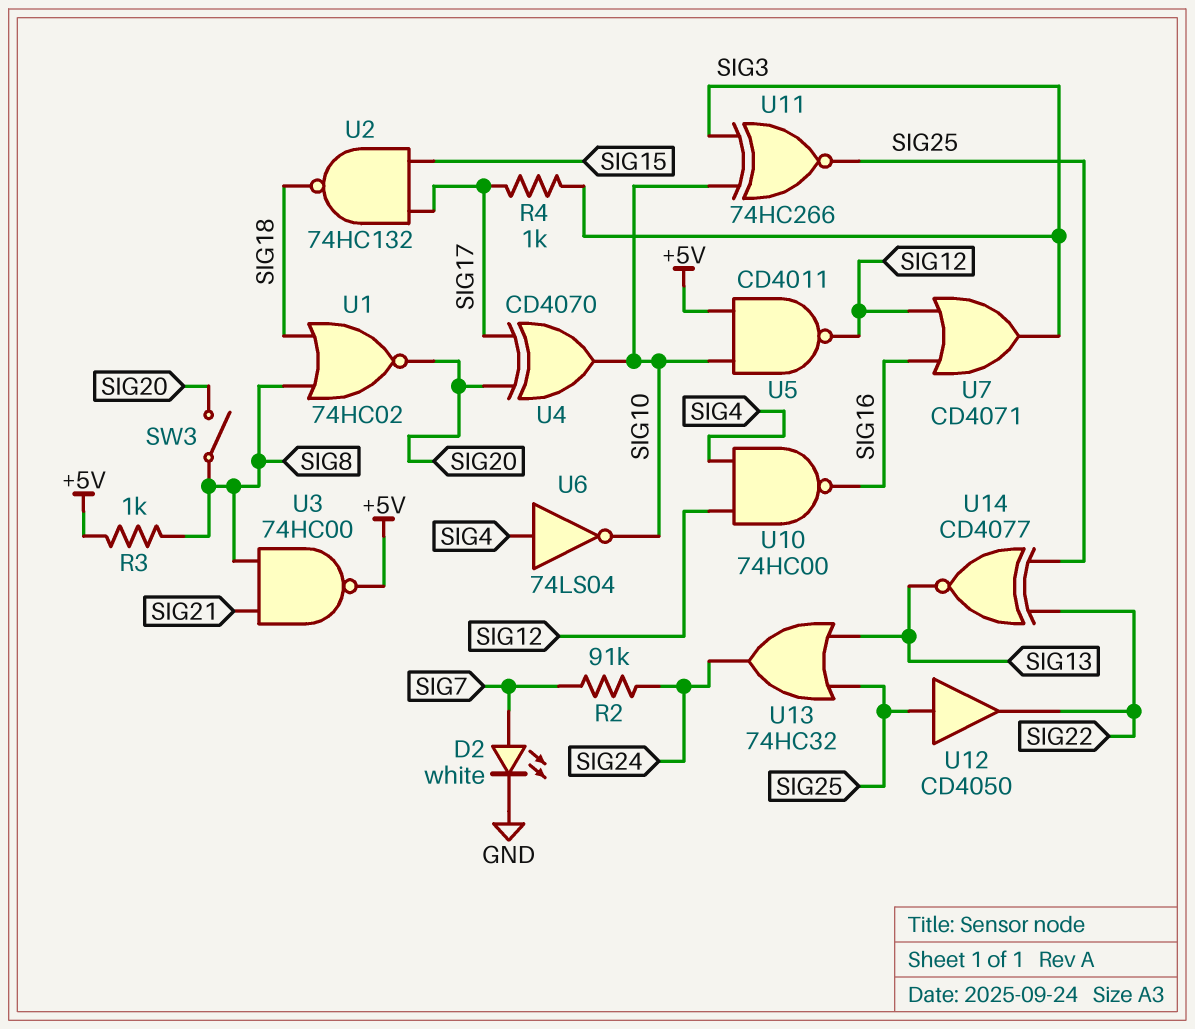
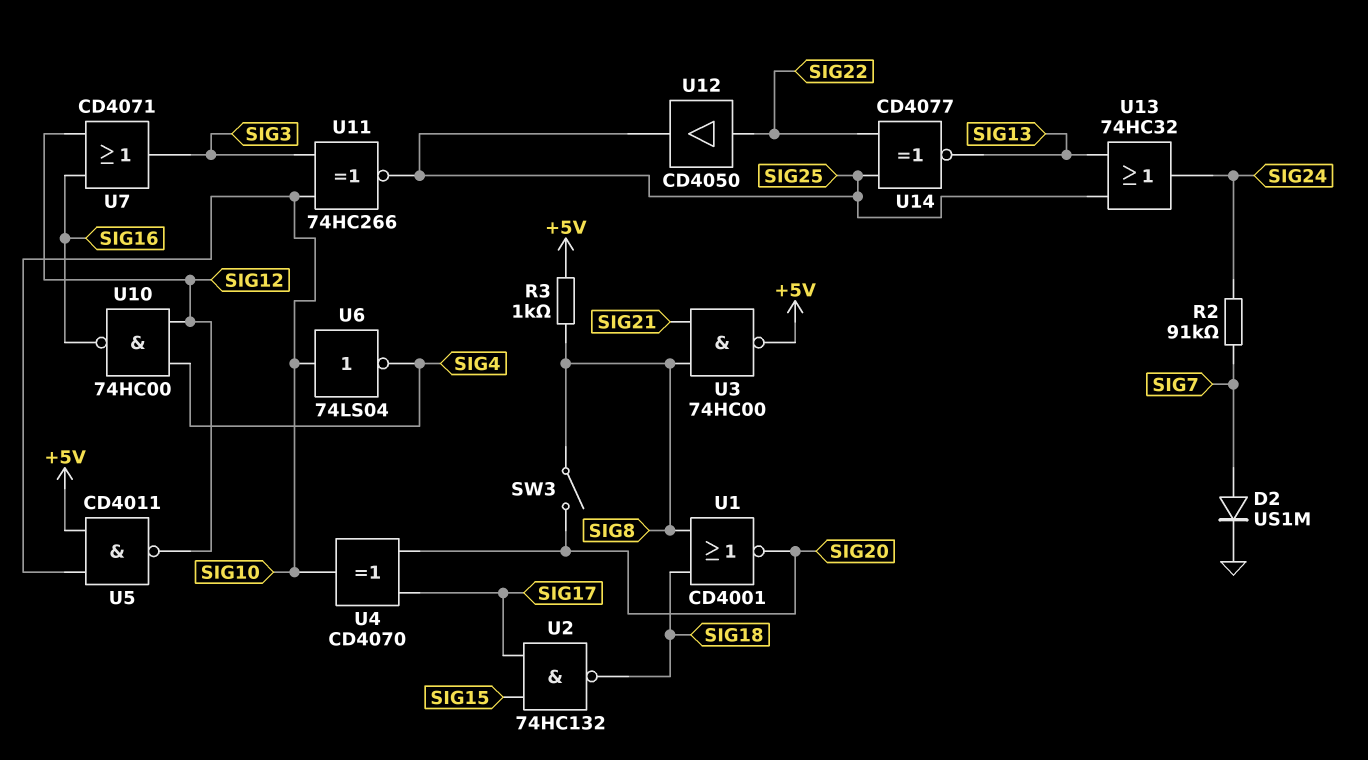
D2: LED white (A SIG7, K GND) -> diode US1M (A SIG7, K GND)
R4: 1k (SIG3, SIG17) -> none
U1: NOR 74HC02 (in SIG8, in SIG18, out SIG20) -> NOR CD4001 (in SIG8, in SIG18, out SIG20)
U6: NOT 74LS04 (in SIG4, out SIG10) -> NOT 74LS04 (in SIG10, out SIG4)
U12: buffer CD4050 (in SIG25, out SIG22) -> buffer CD4050 (in SIG22, out SIG25)

